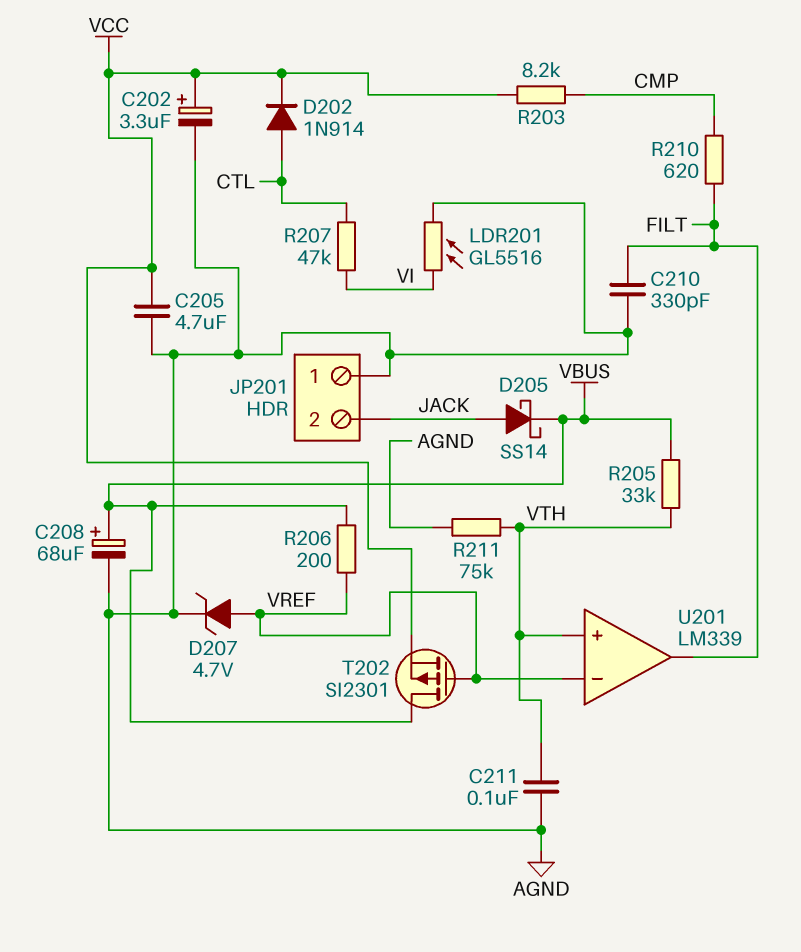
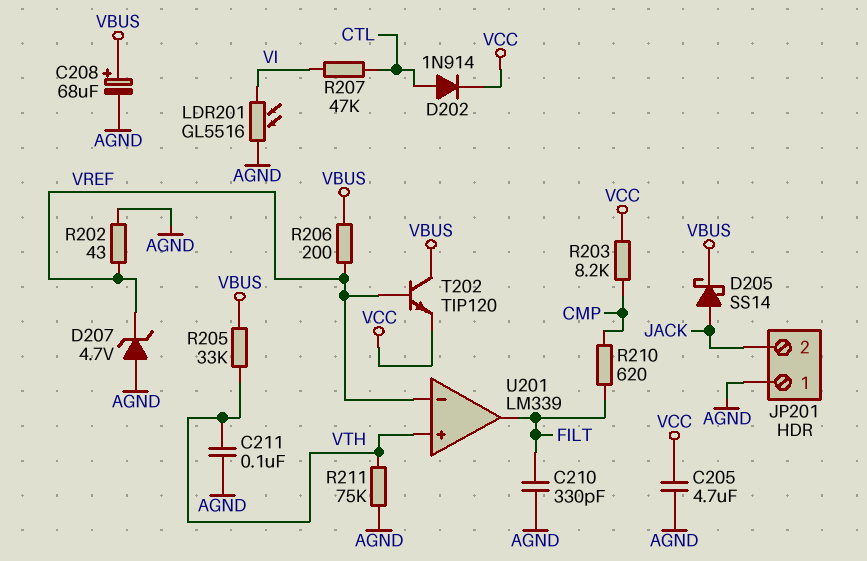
C202: 3.3uF (plus VCC, minus AGND) -> none
D207: zener 4.7V (A VREF, K AGND) -> zener 4.7V (A AGND, K VREF)
R202: none -> 43 (AGND, VREF)
T202: PMOS SI2301 (G VREF, D VBUS, S VCC) -> NPN TIP120 (B VREF, C VBUS, E VCC)

